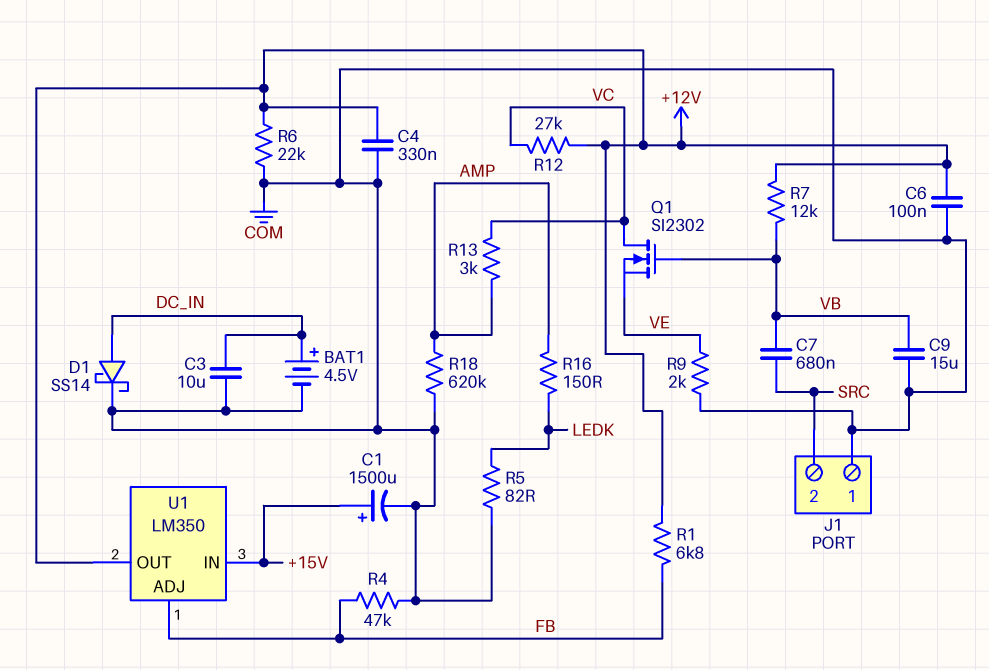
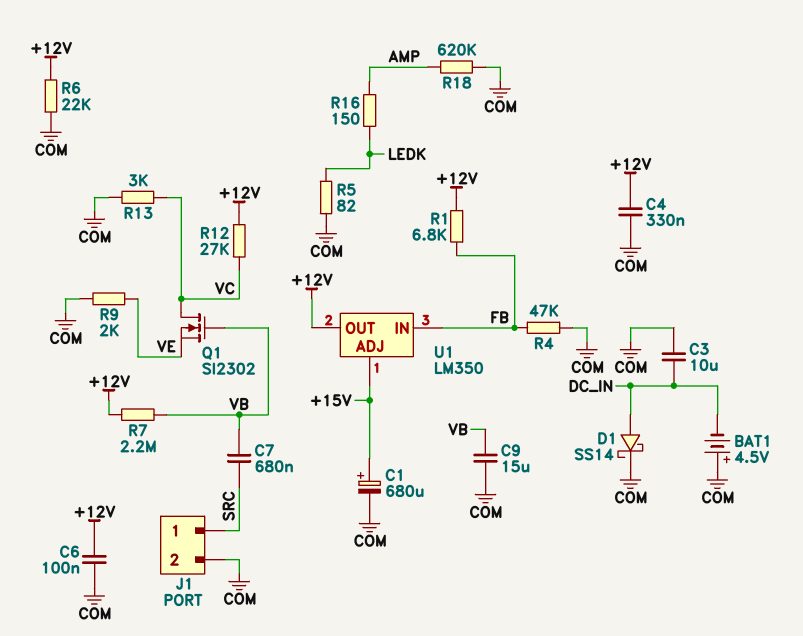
BAT1: 4.5V (plus DC_IN, minus COM) -> 4.5V (plus COM, minus DC_IN)
C1: 1500uF (plus +15V, minus COM) -> 680uF (plus +15V, minus COM)
J1 pin 1: COM -> SRC
J1 pin 2: SRC -> COM
R7: 12k (+12V, VB) -> 2.2M (+12V, VB)
R13: 3k (AMP, VC) -> 3k (COM, VC)
U1 pin ADJ: FB -> +15V
U1 pin IN: +15V -> FB

